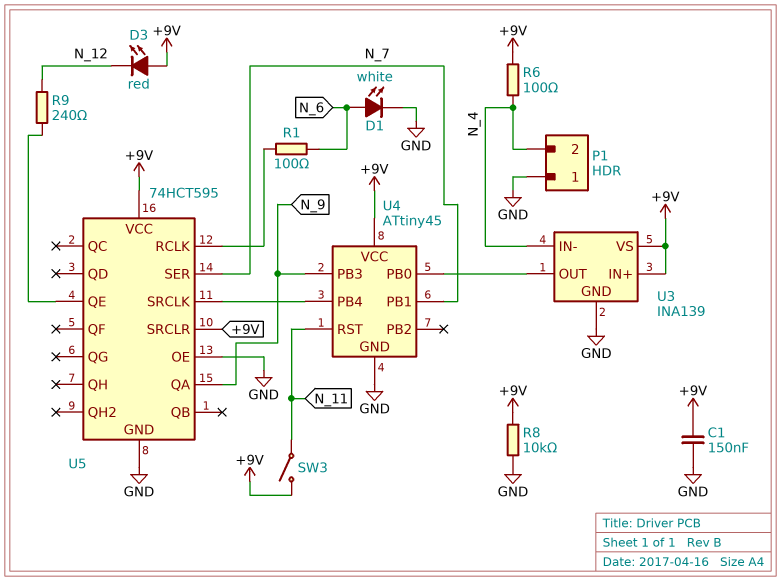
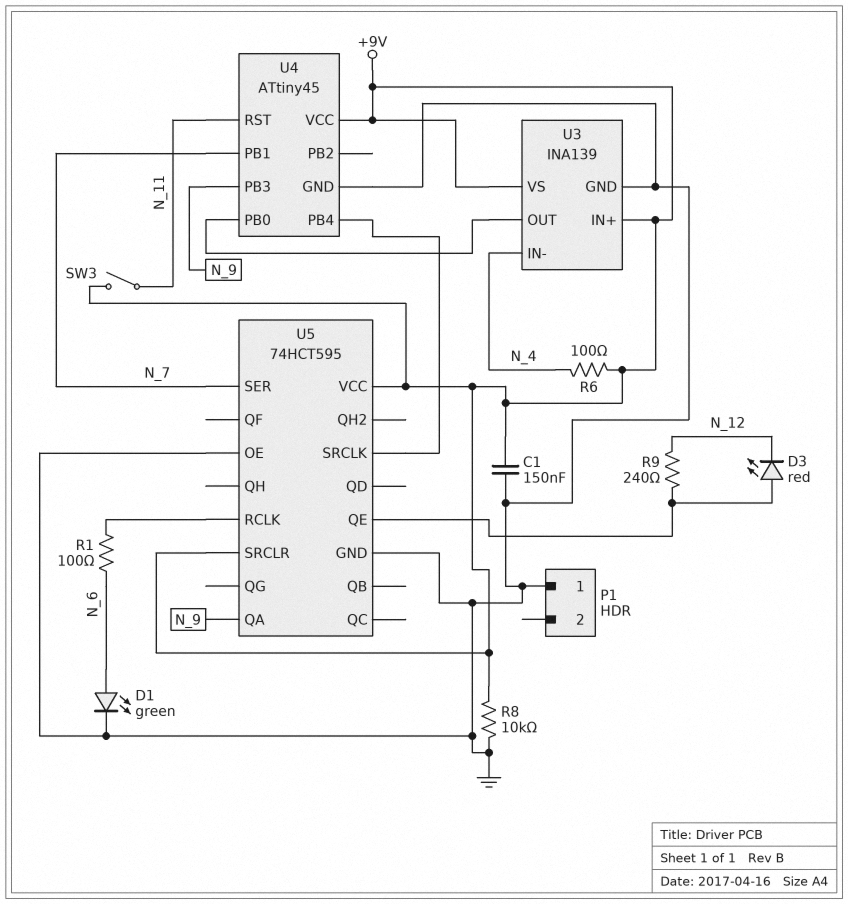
D1: LED white (A N_6, K GND) -> LED green (A N_6, K GND)
D3: LED red (A +9V, K N_12) -> LED red (A U5/QE, K N_12)
P1 pin 2: N_4 -> none

